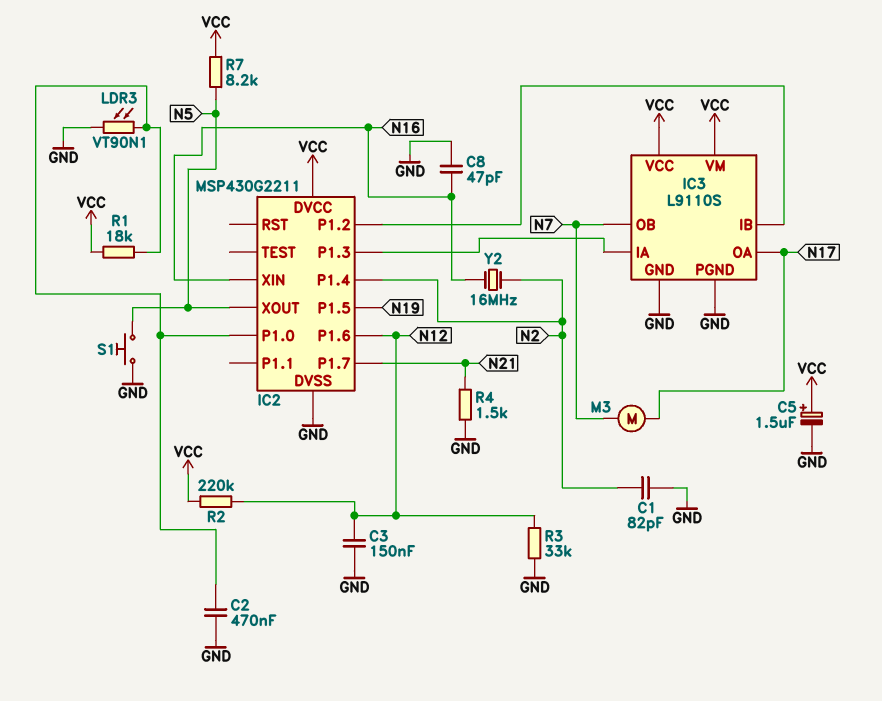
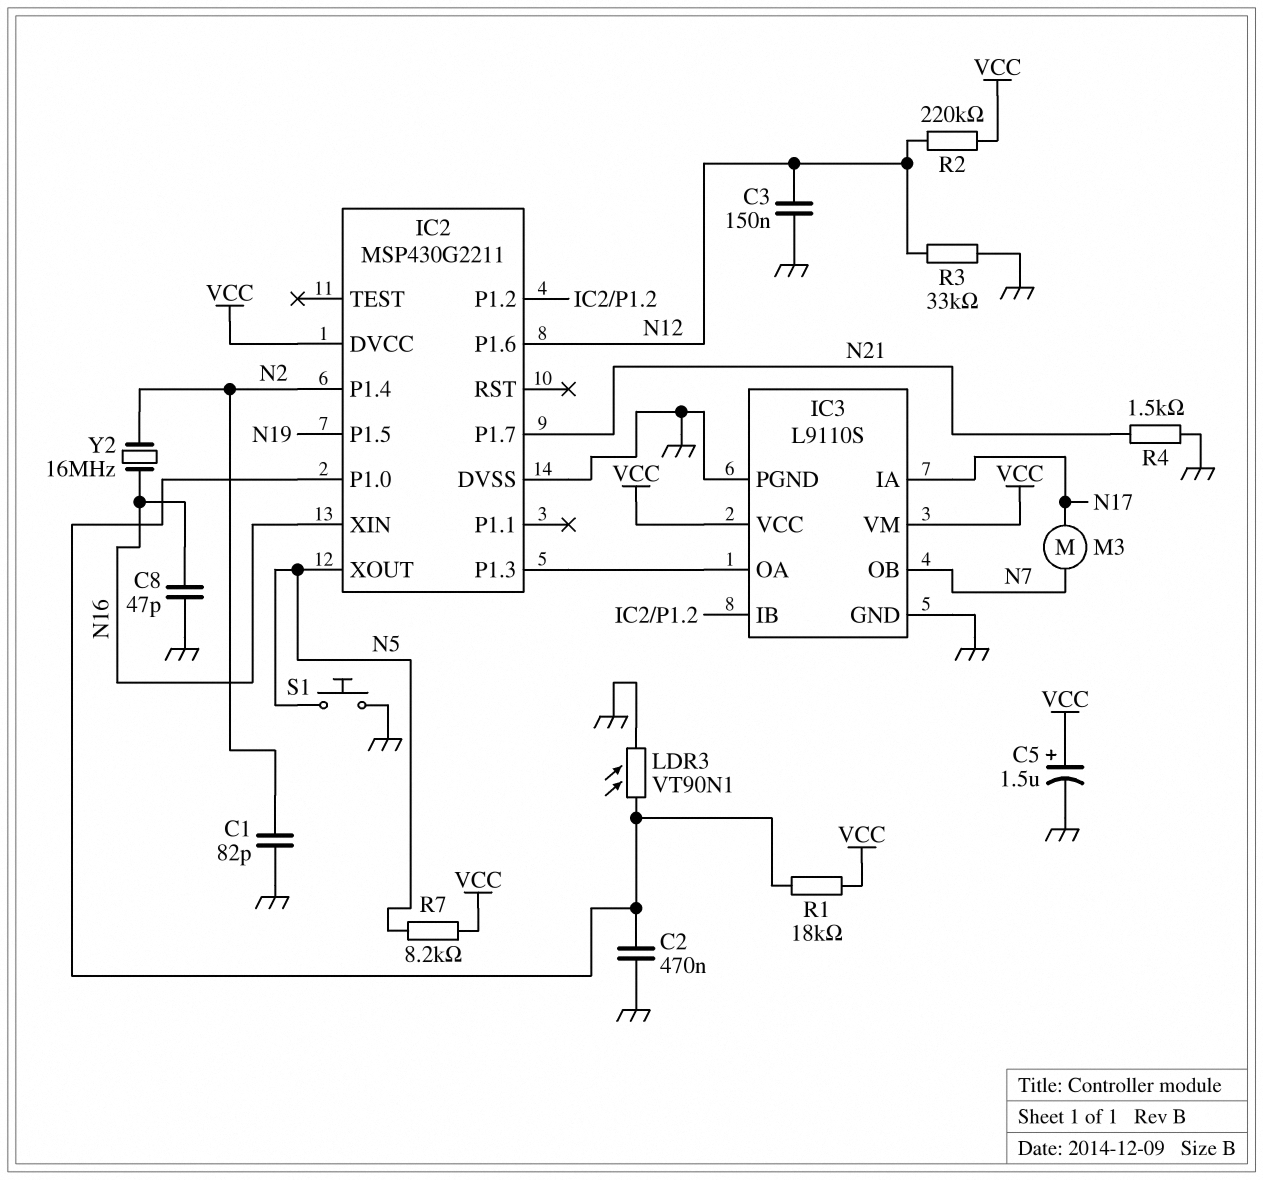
IC3 pin IA: IC2/P1.3 -> N17
IC3 pin OA: N17 -> IC2/P1.3

